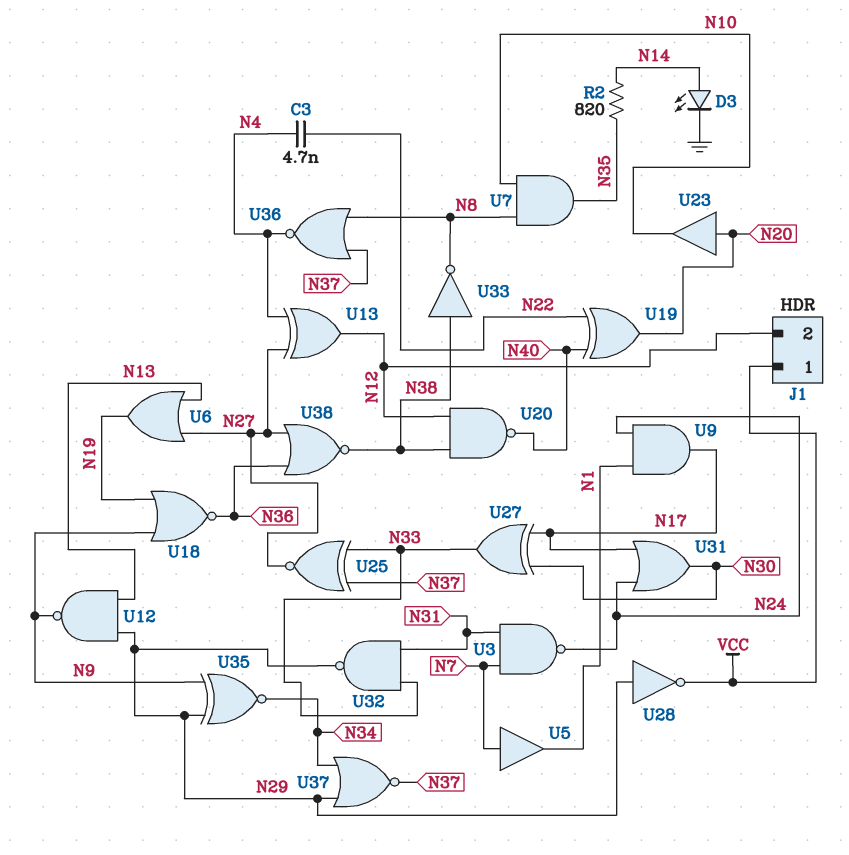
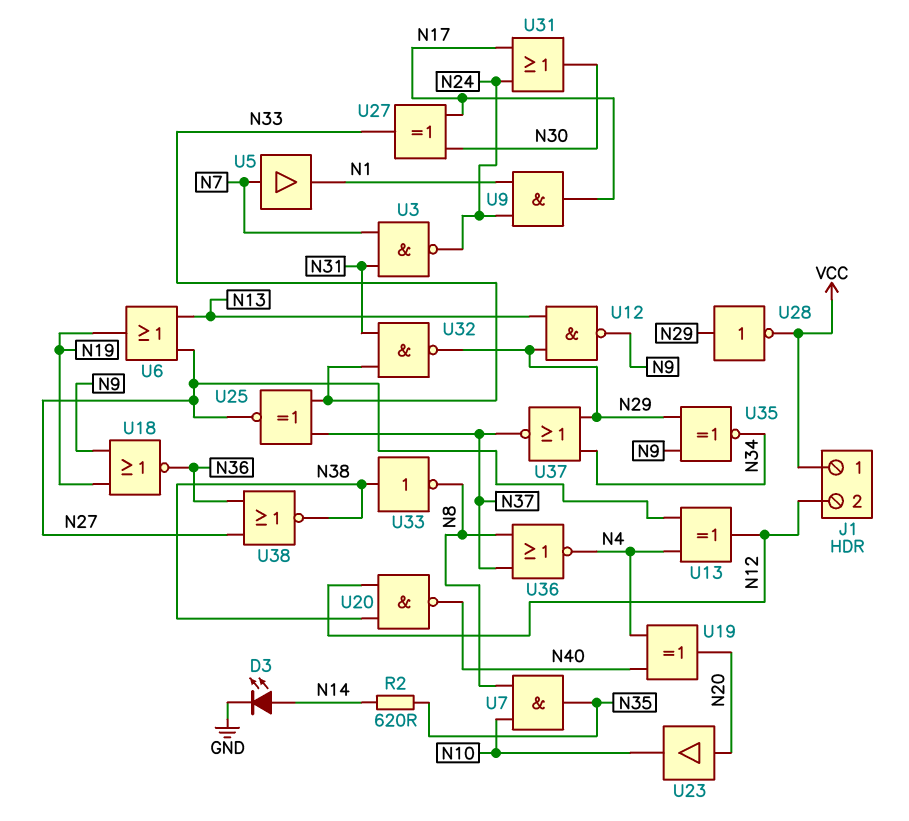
C3: 4.7nF (N4, N22) -> none
R2: 820 (N14, N35) -> 620 (N14, N35)
U19: XOR (in N22, in N40, out N20) -> XOR (in N4, in N40, out N20)

